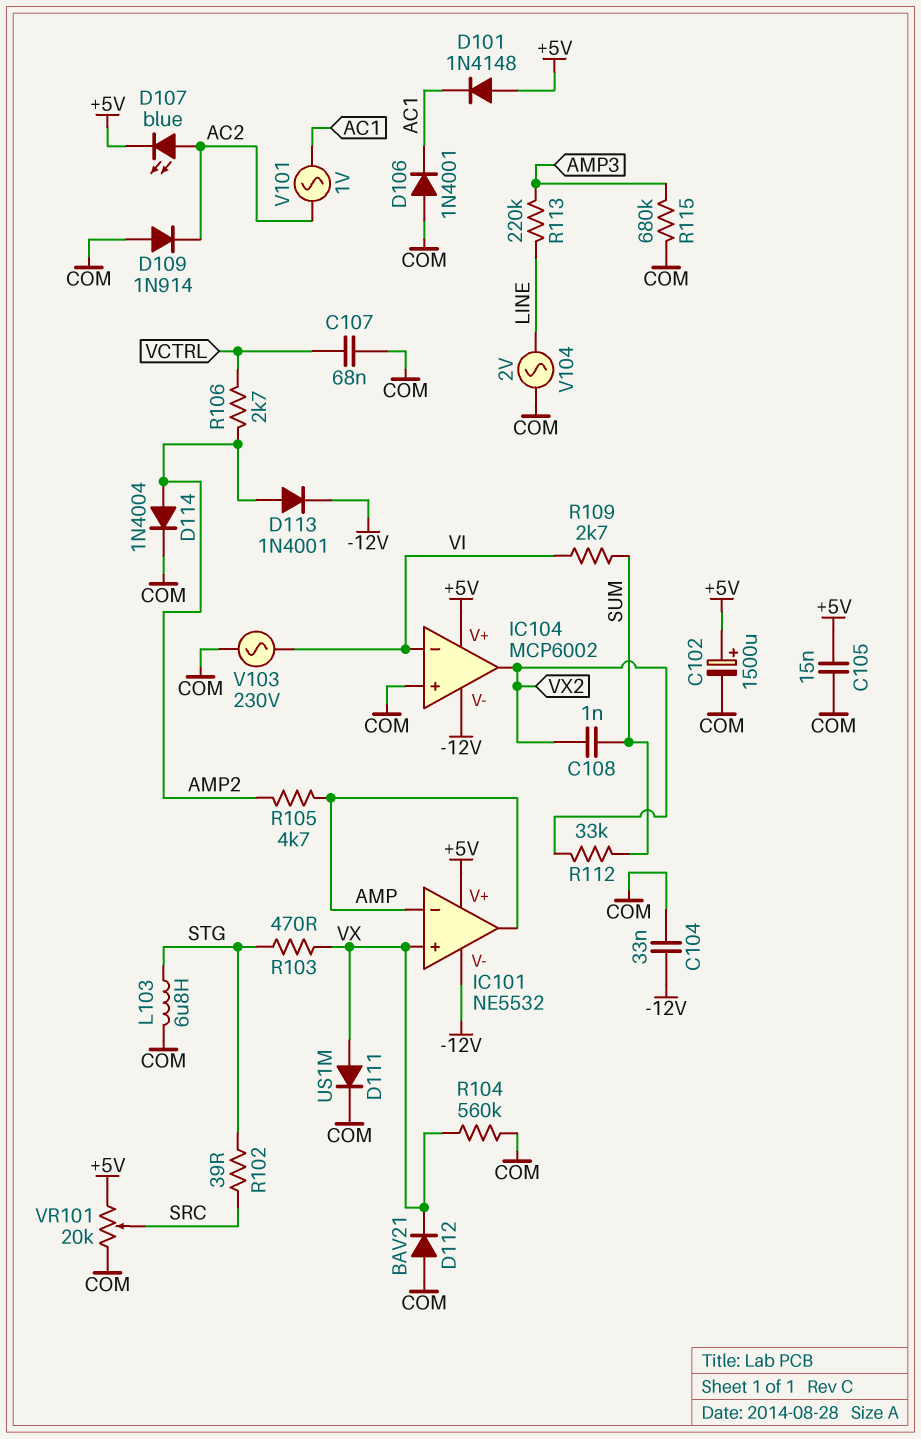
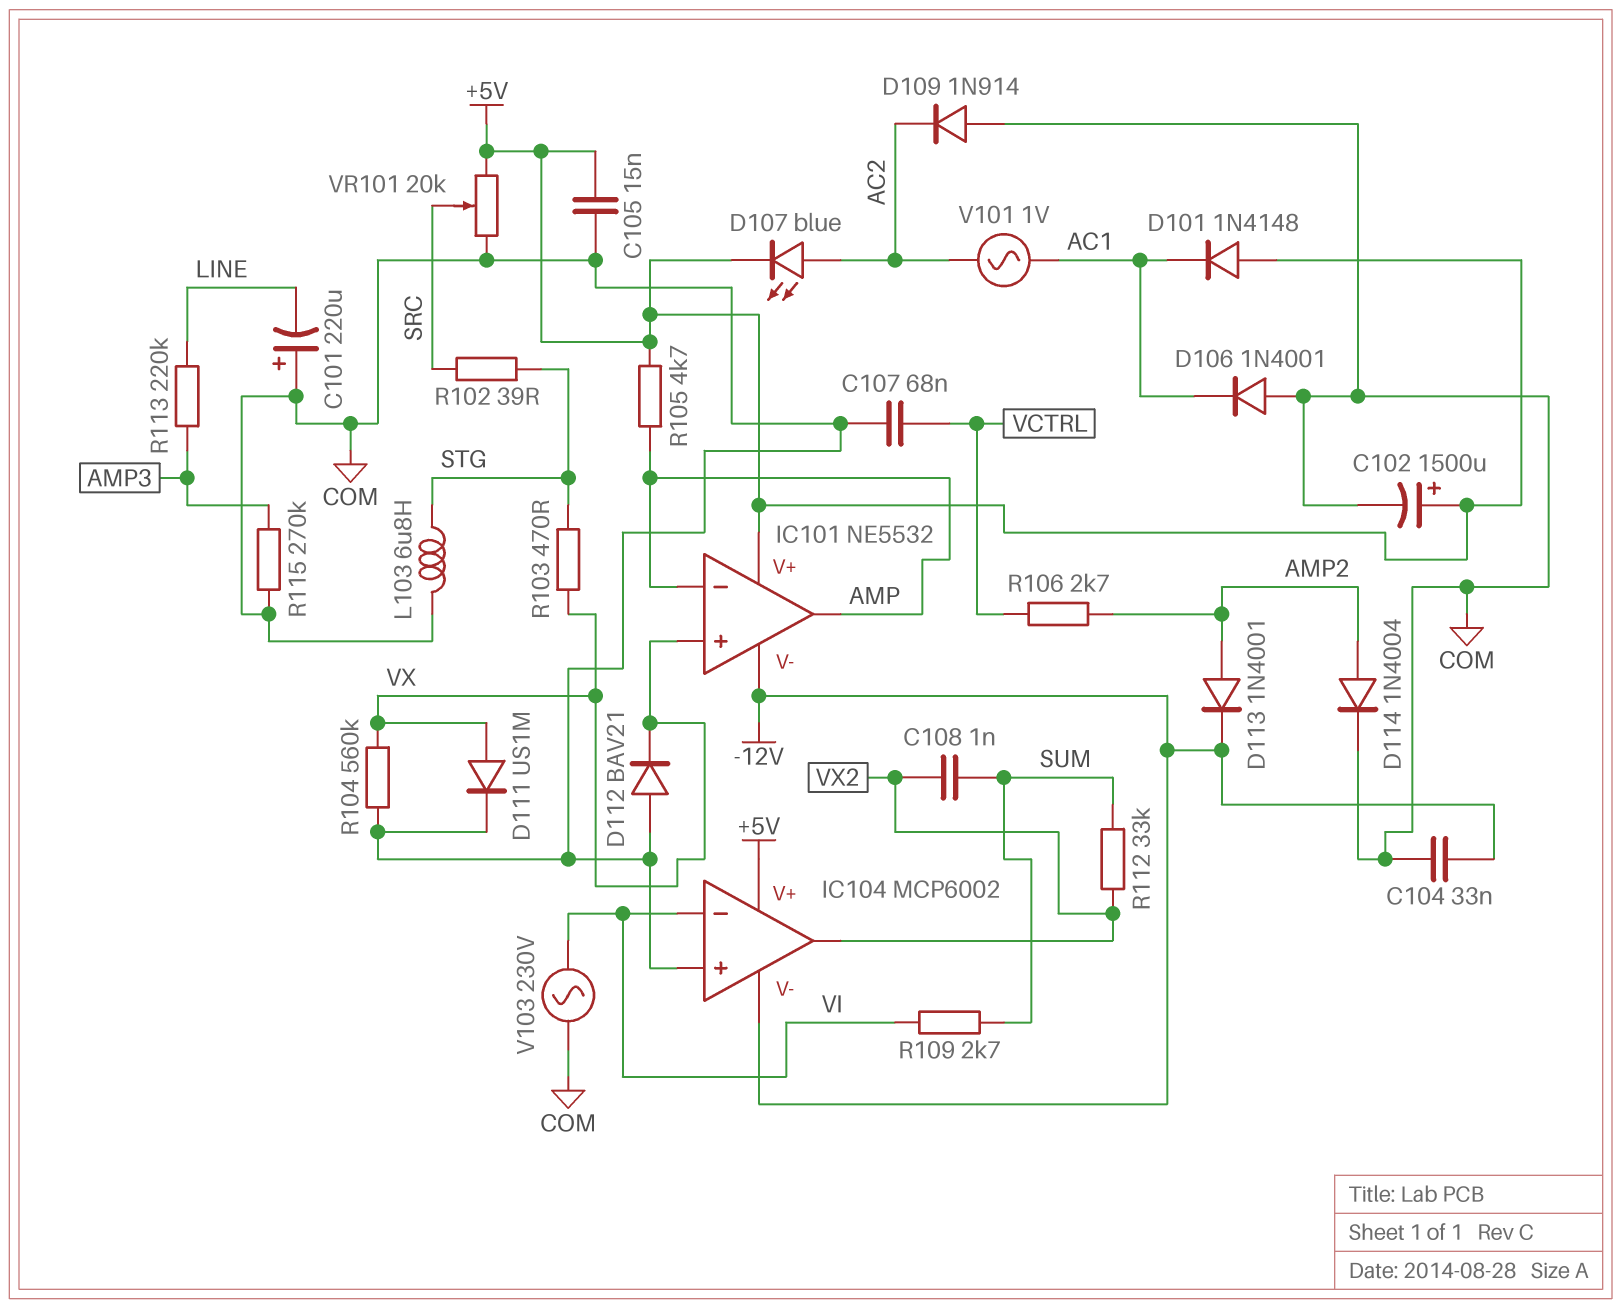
C101: none -> 220uF (plus COM, minus LINE)
R105: 4.7k (AMP, AMP2) -> 4.7k (+5V, AMP)
R115: 680k (AMP3, COM) -> 270k (AMP3, COM)
V104: AC 2V (COM, LINE) -> none

